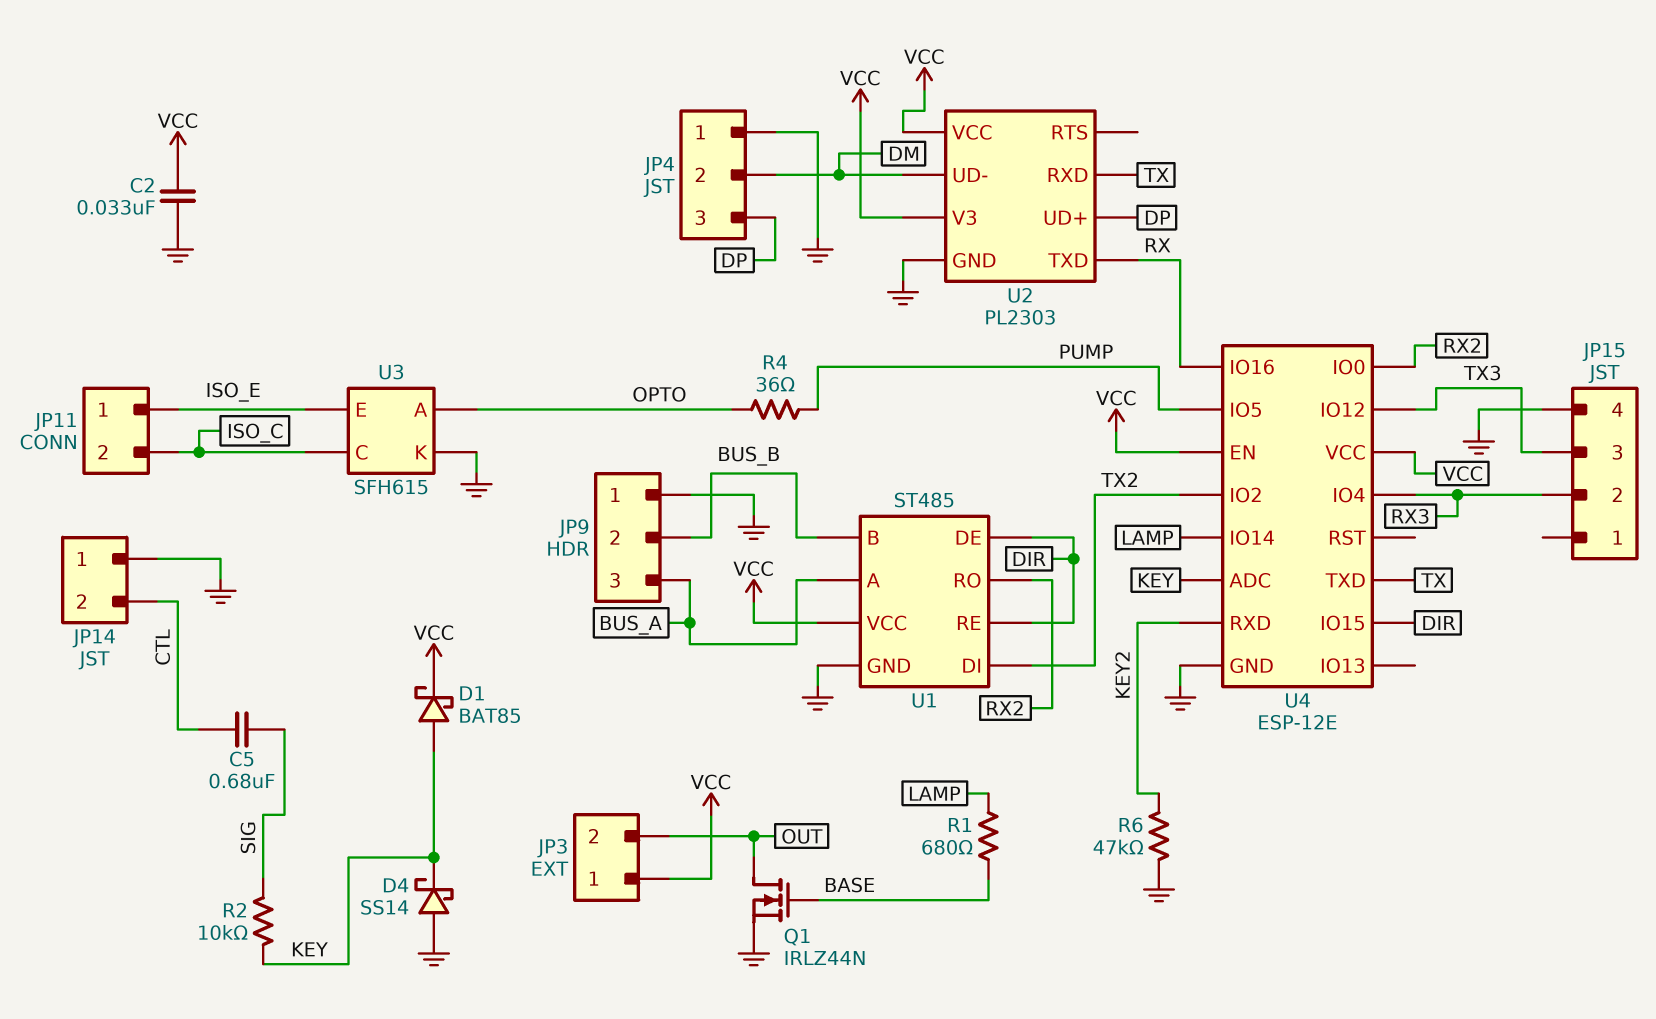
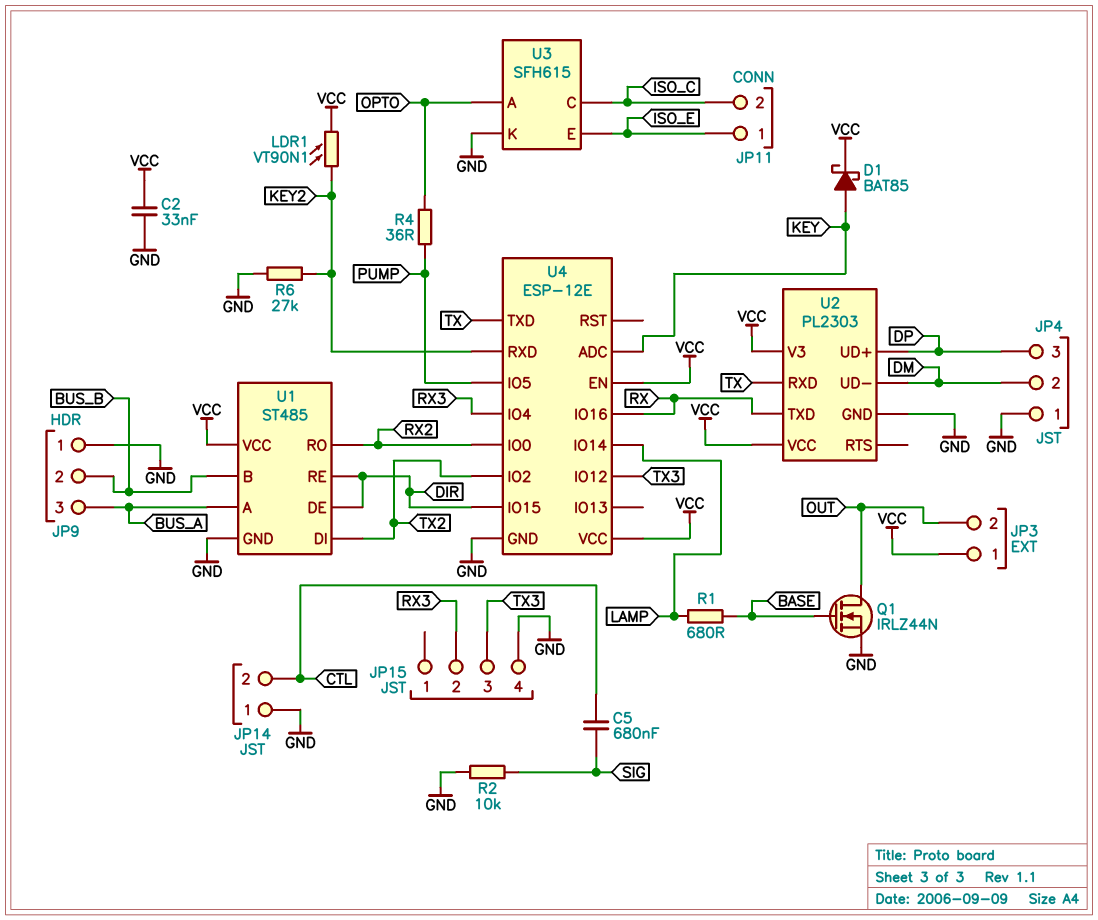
D4: schottky SS14 (A GND, K KEY) -> none
LDR1: none -> VT90N1 (KEY2, VCC)
R2: 10k (KEY, SIG) -> 10k (GND, SIG)
R6: 47k (GND, KEY2) -> 27k (GND, KEY2)

